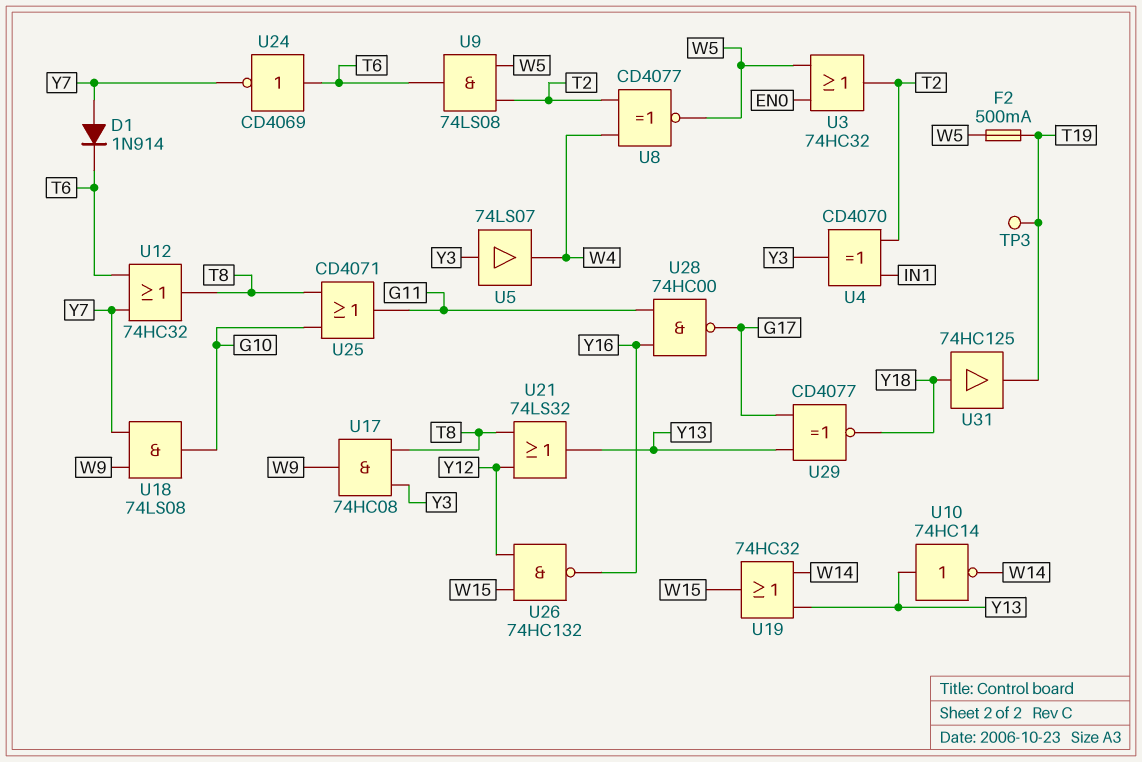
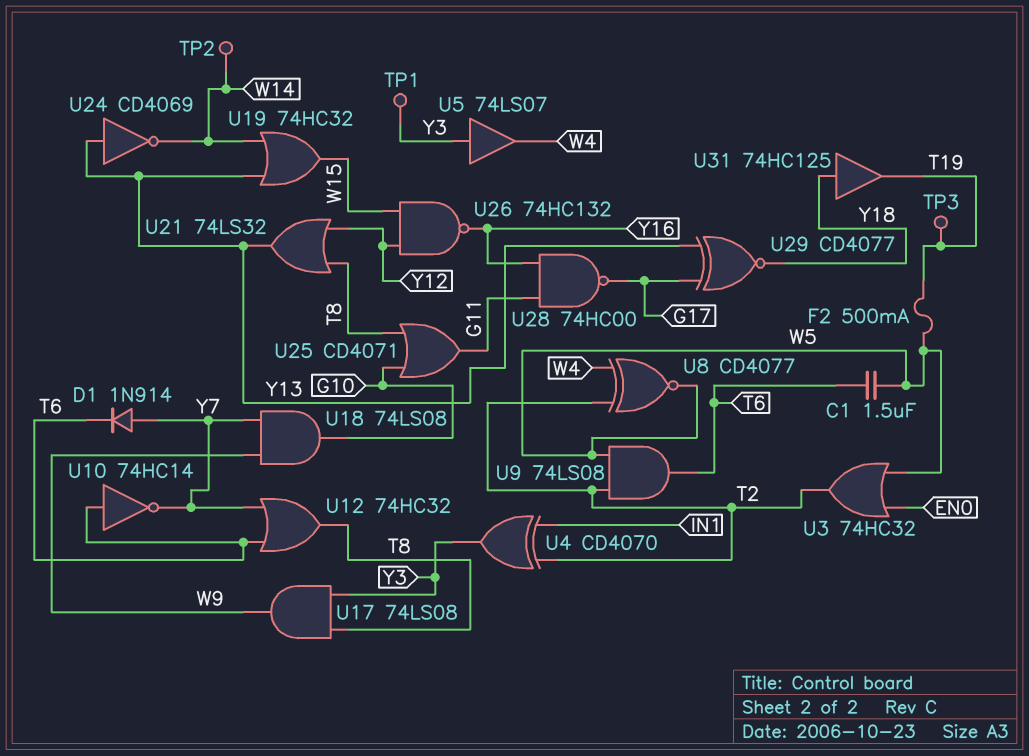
C1: none -> 1.5uF (T6, W5)
TP1: none -> test point (Y3)
TP2: none -> test point (W14)
U10: NOT 74HC14 (in Y13, out W14) -> NOT 74HC14 (in T6, out Y7)
U17: AND 74HC08 (in T8, in Y3, out W9) -> AND 74LS08 (in T8, in Y3, out W9)
U24: NOT CD4069 (in T6, out Y7) -> NOT CD4069 (in Y13, out W14)

